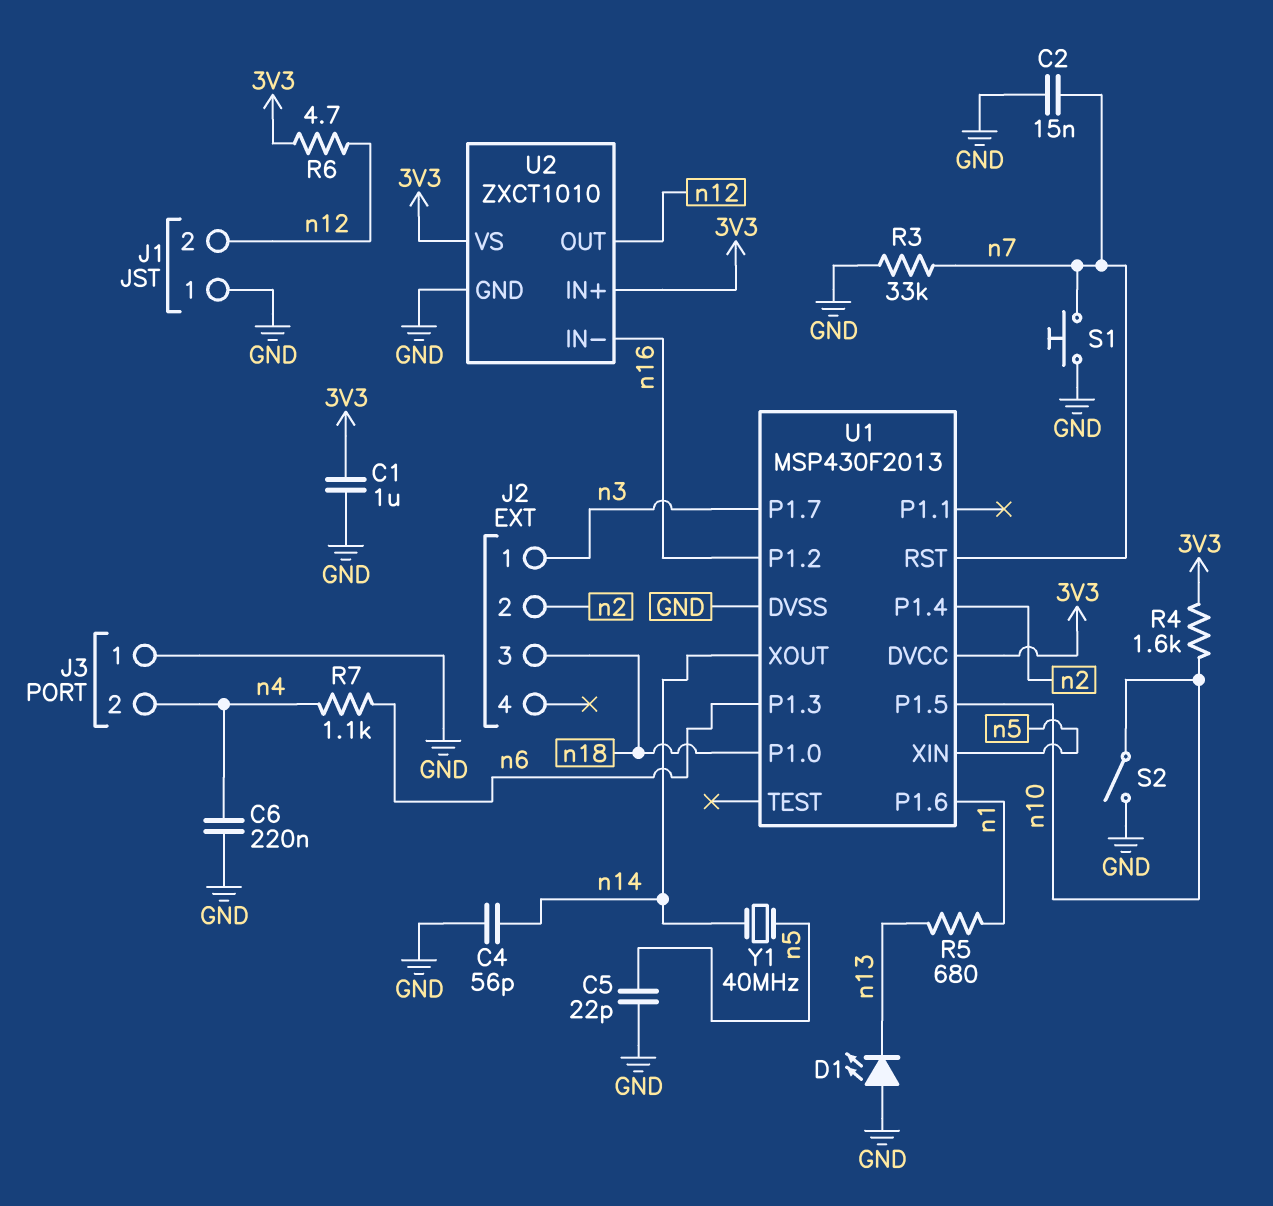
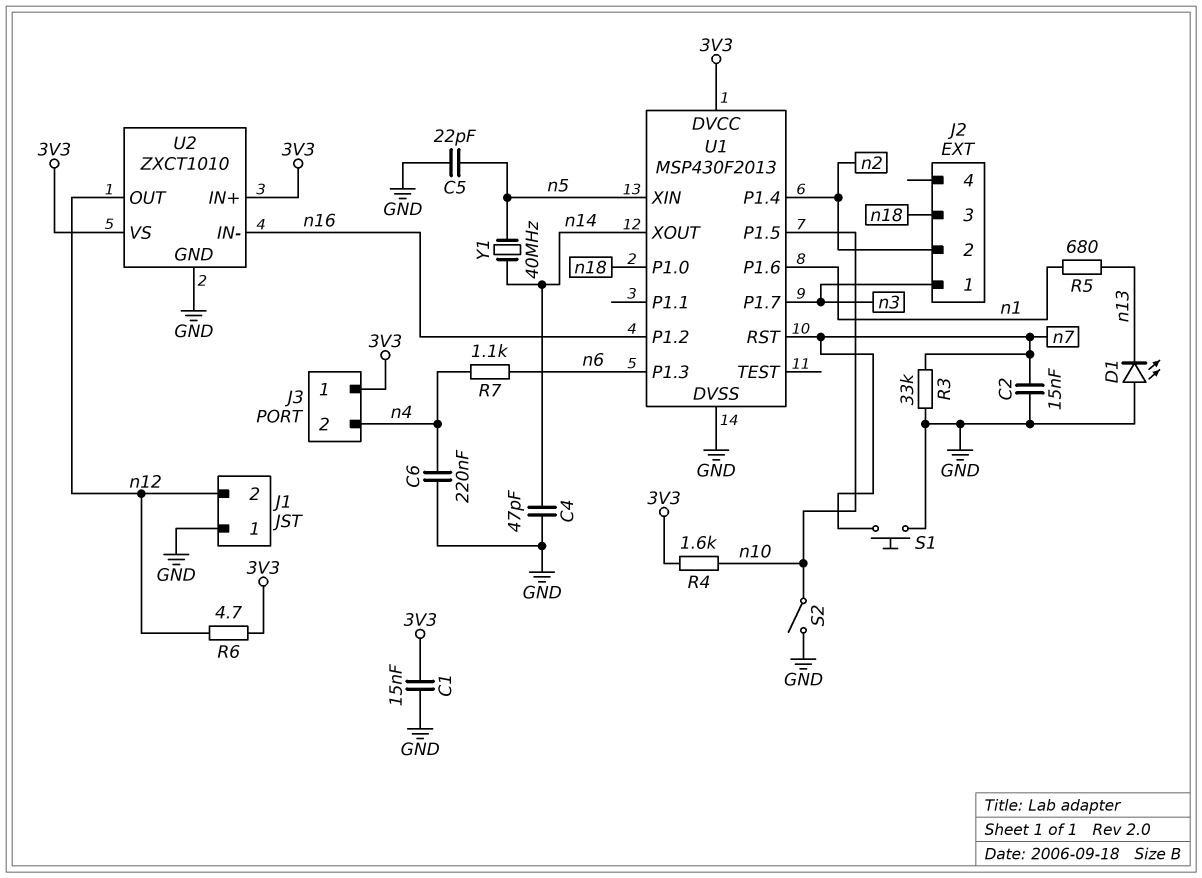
C1: 1uF (3V3, GND) -> 15nF (3V3, GND)
C4: 56pF (GND, n14) -> 47pF (GND, n14)
J3 pin 1: GND -> 3V3

